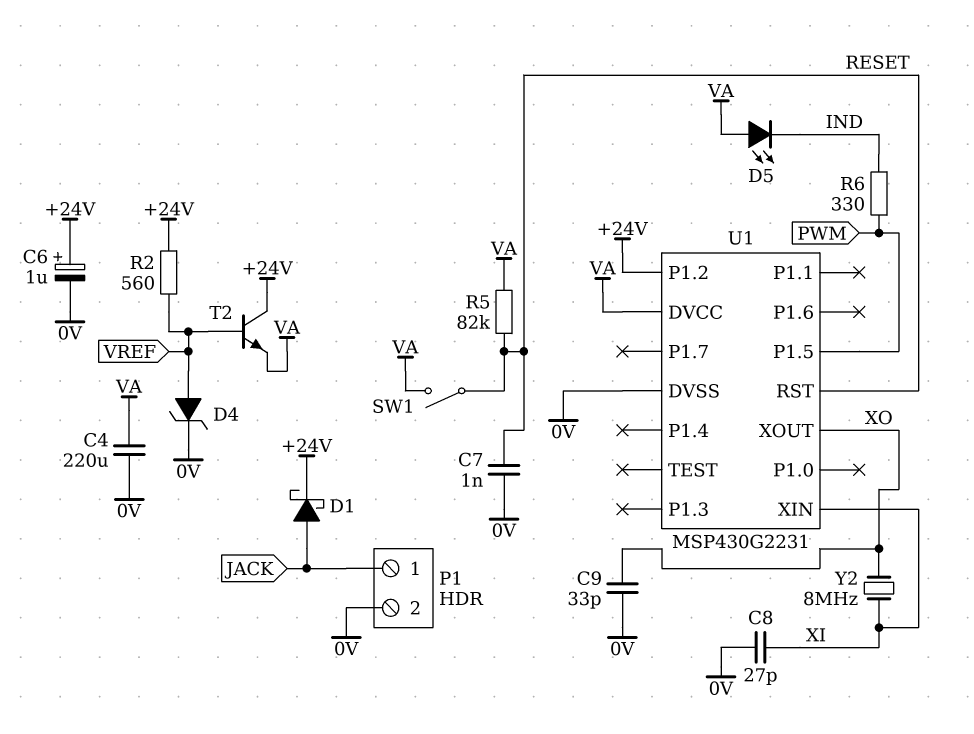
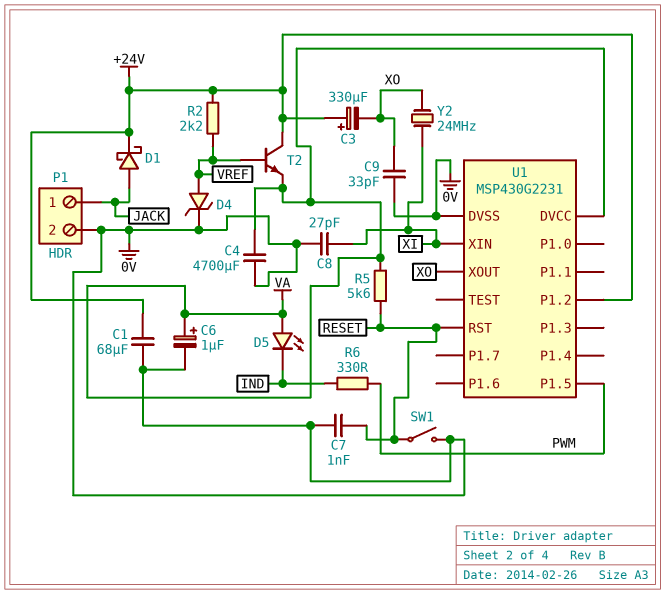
C1: none -> 68uF (+24V, 0V)
C3: none -> 330uF (plus +24V, minus XO)
C4: 220uF (0V, VA) -> 4700uF (0V, VA)
C6: 1uF (plus +24V, minus 0V) -> 1uF (plus VA, minus 0V)
R2: 560 (+24V, VREF) -> 2.2k (+24V, VREF)
R5: 82k (RESET, VA) -> 5.6k (RESET, VA)
SW1: switch (RESET, VA) -> switch (0V, RESET)
Y2: 8MHz (XI, XO) -> 24MHz (XI, XO)

